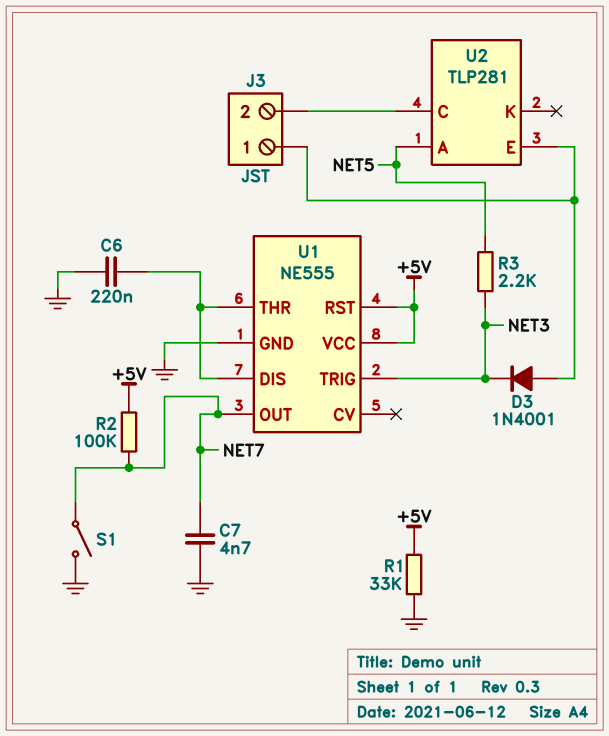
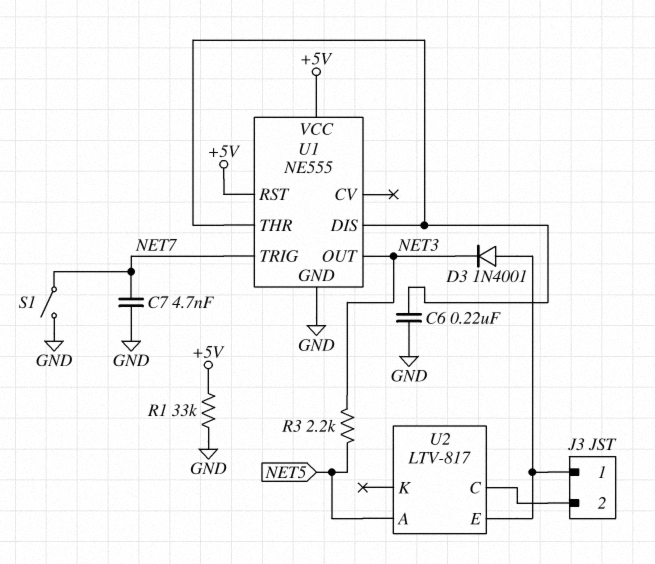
R2: 100k (+5V, NET7) -> none
U1 pin OUT: NET7 -> NET3
U1 pin TRIG: NET3 -> NET7
U2: TLP281 -> LTV-817

